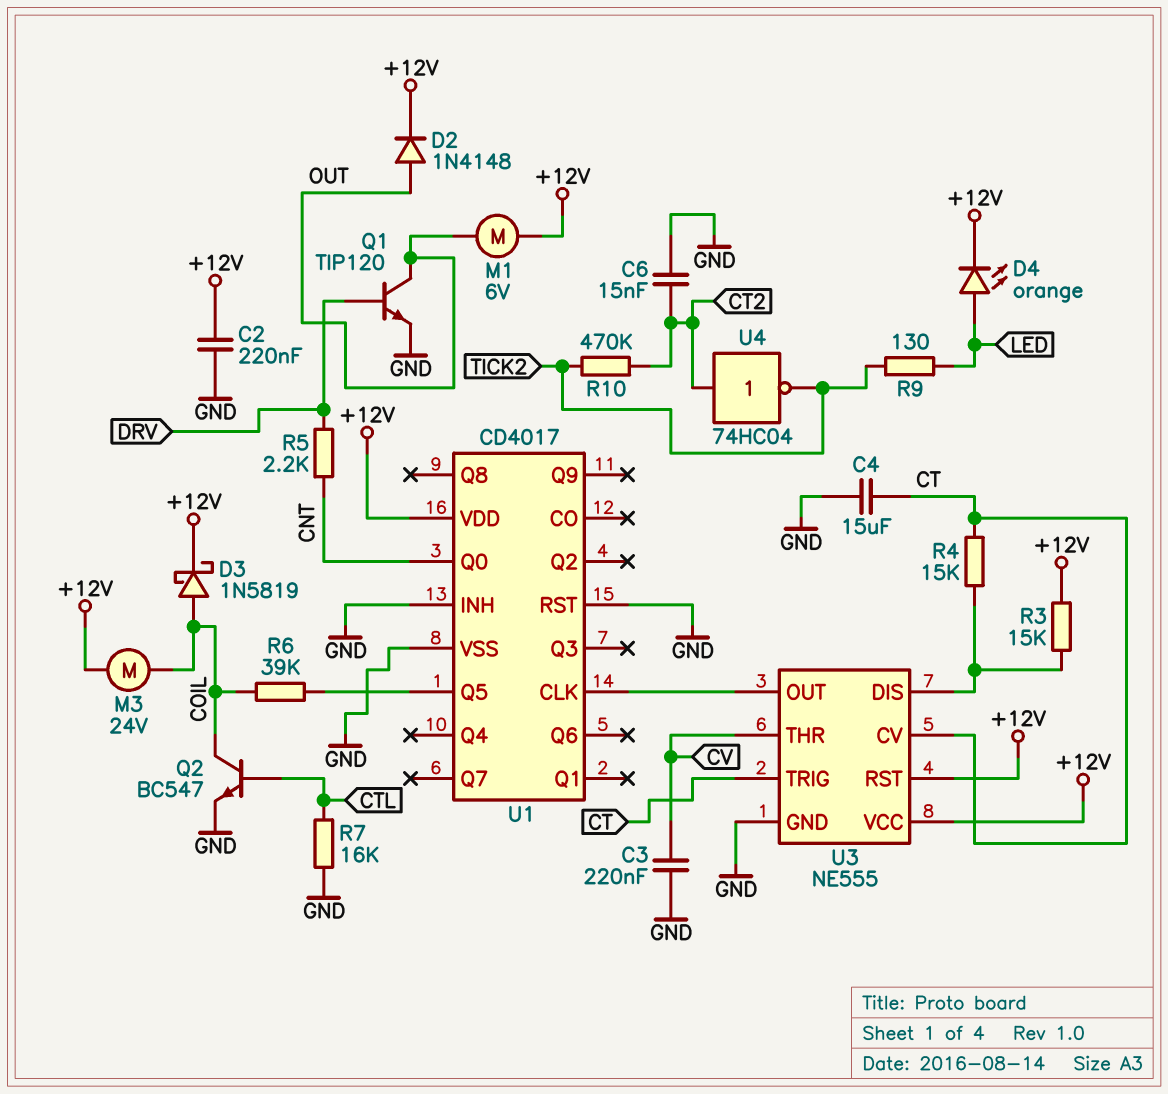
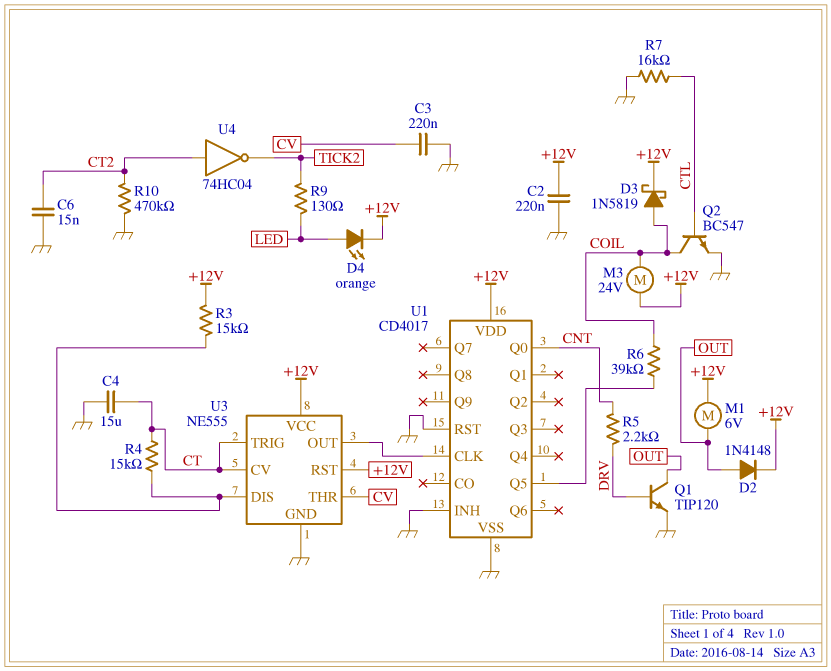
R10: 470k (CT2, TICK2) -> 470k (CT2, GND)

